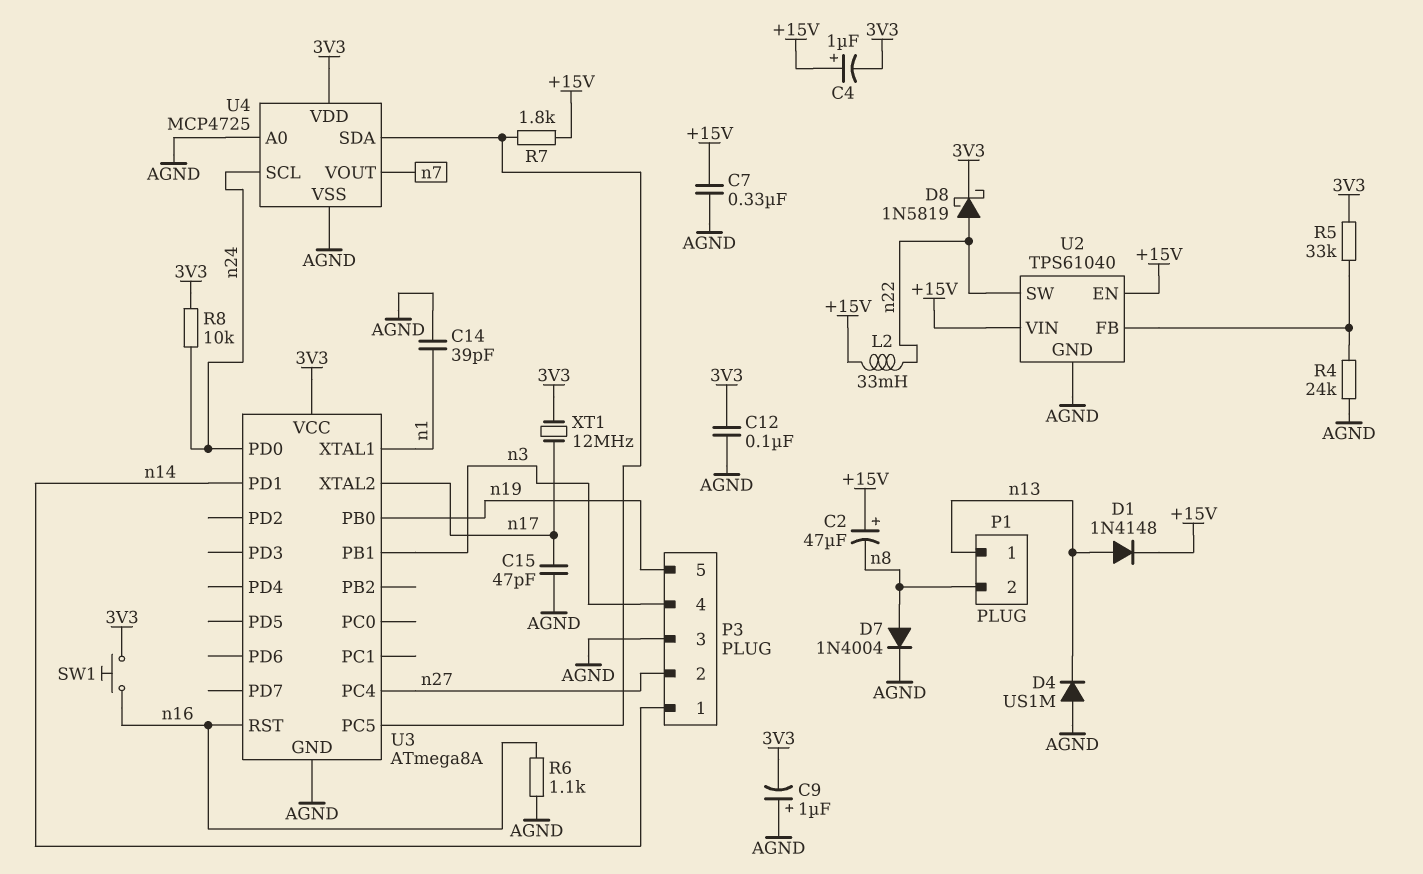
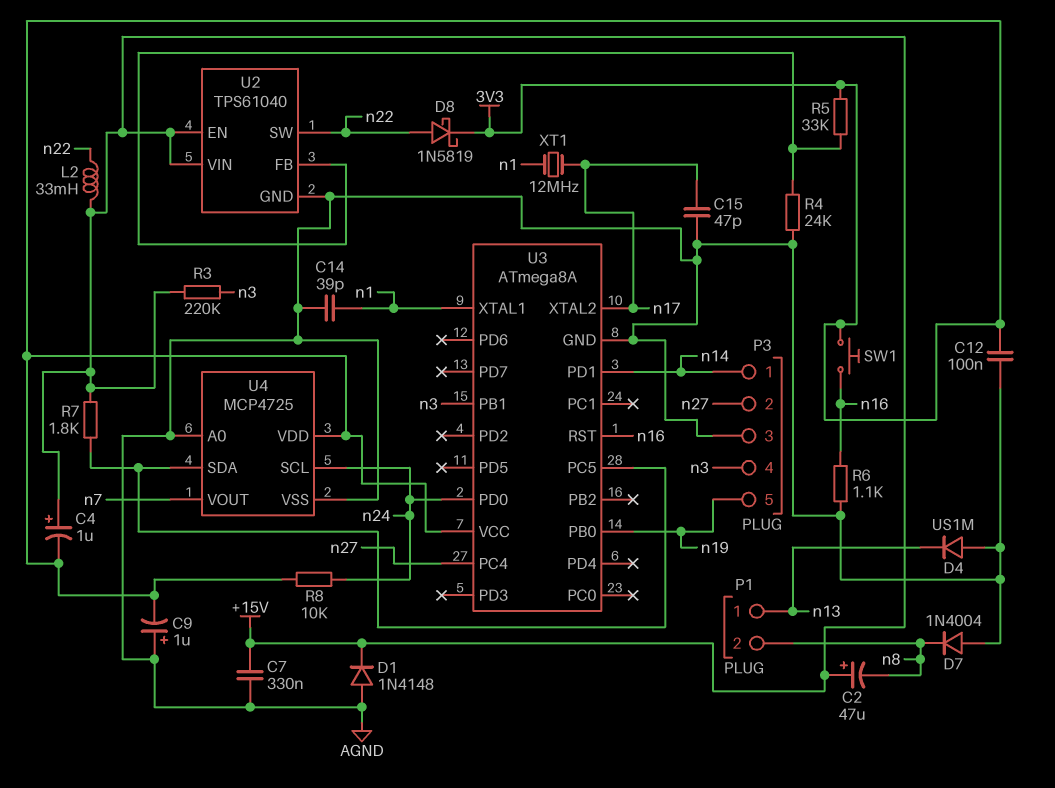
D1: diode 1N4148 (A n13, K +15V) -> diode 1N4148 (A AGND, K +15V)
D7: diode 1N4004 (A n8, K AGND) -> diode 1N4004 (A AGND, K n8)
R3: none -> 220k (+15V, n3)
XT1: 12MHz (3V3, n17) -> 12MHz (n1, n17)

